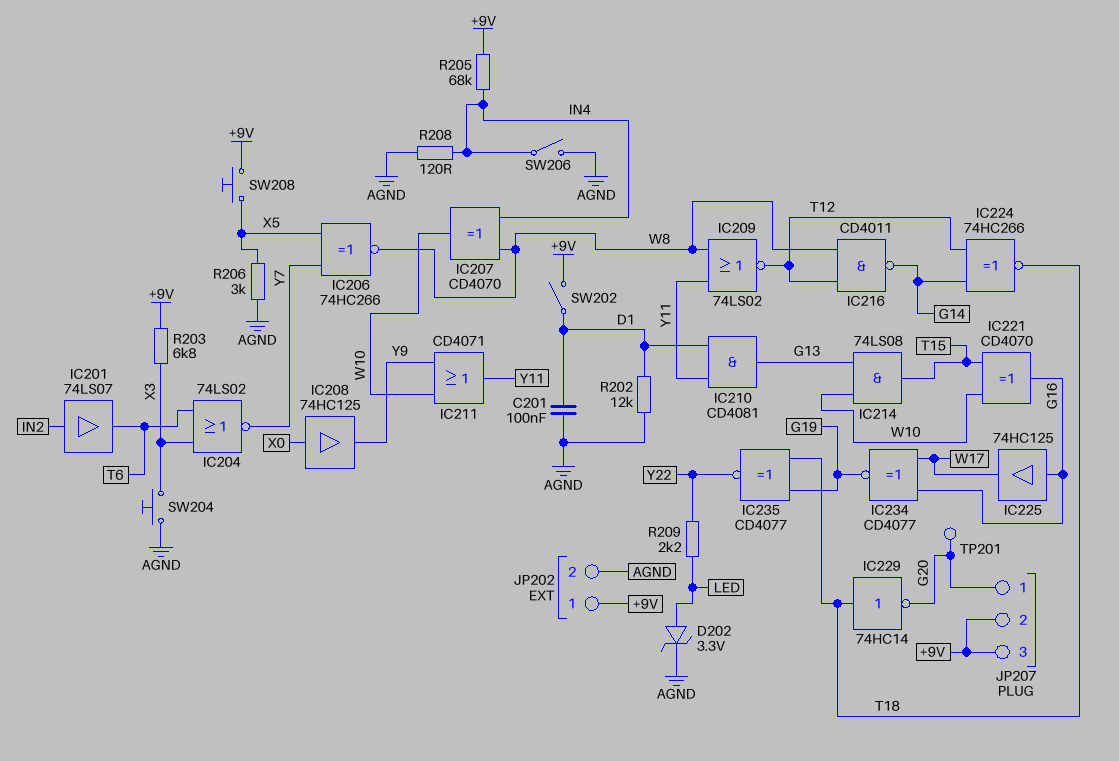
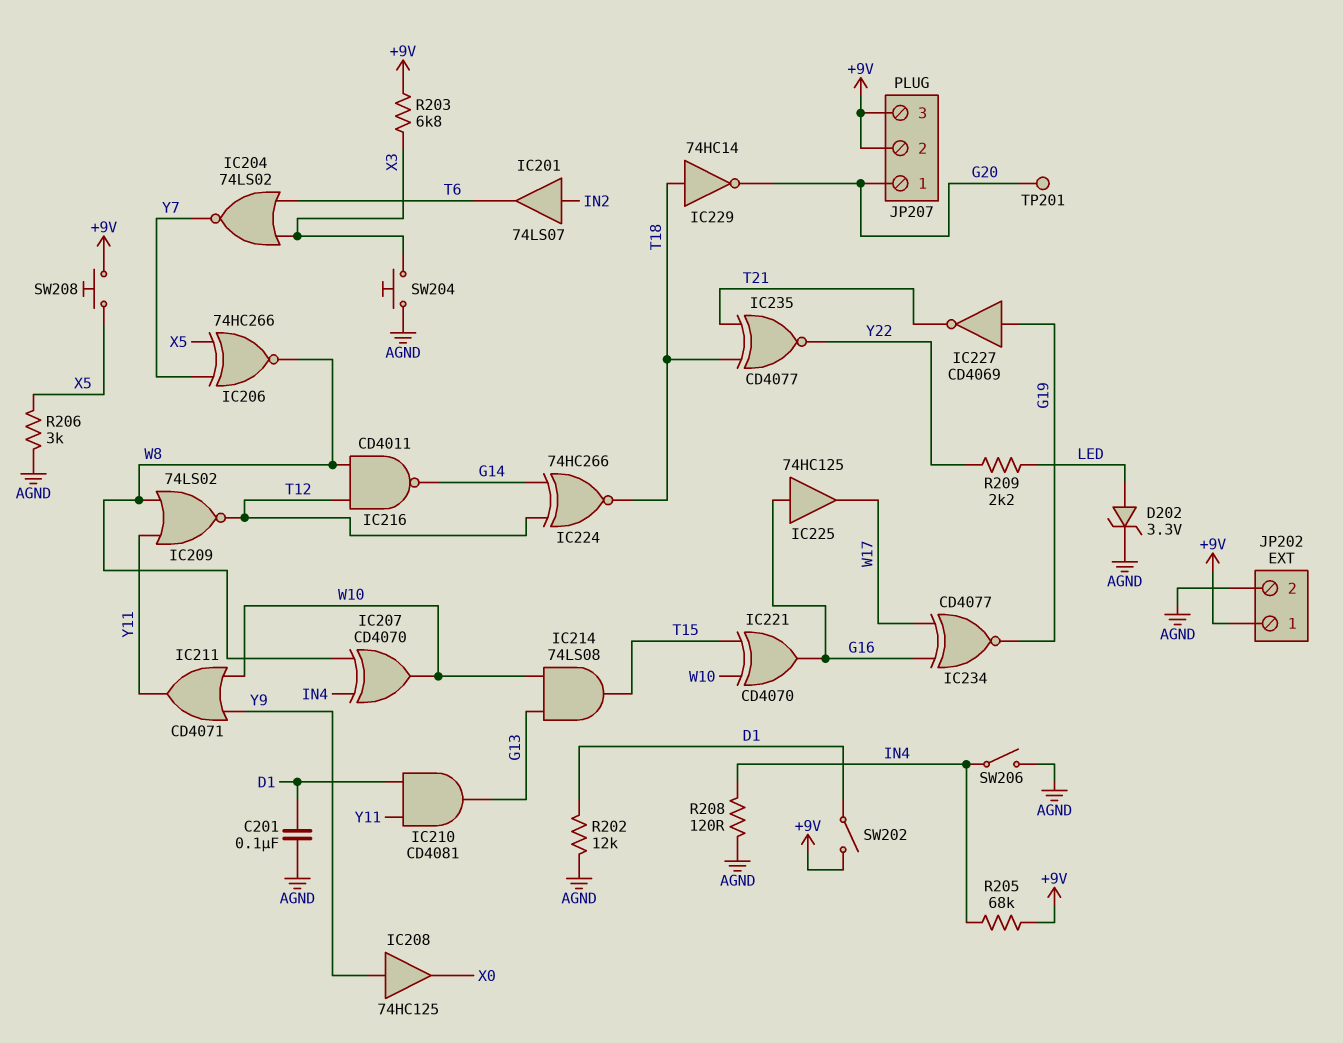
IC208: buffer 74HC125 (in X0, out Y9) -> buffer 74HC125 (in Y9, out X0)
IC227: none -> NOT CD4069 (in G19, out T21)
IC235: XNOR CD4077 (in G19, in T18, out Y22) -> XNOR CD4077 (in T18, in T21, out Y22)

